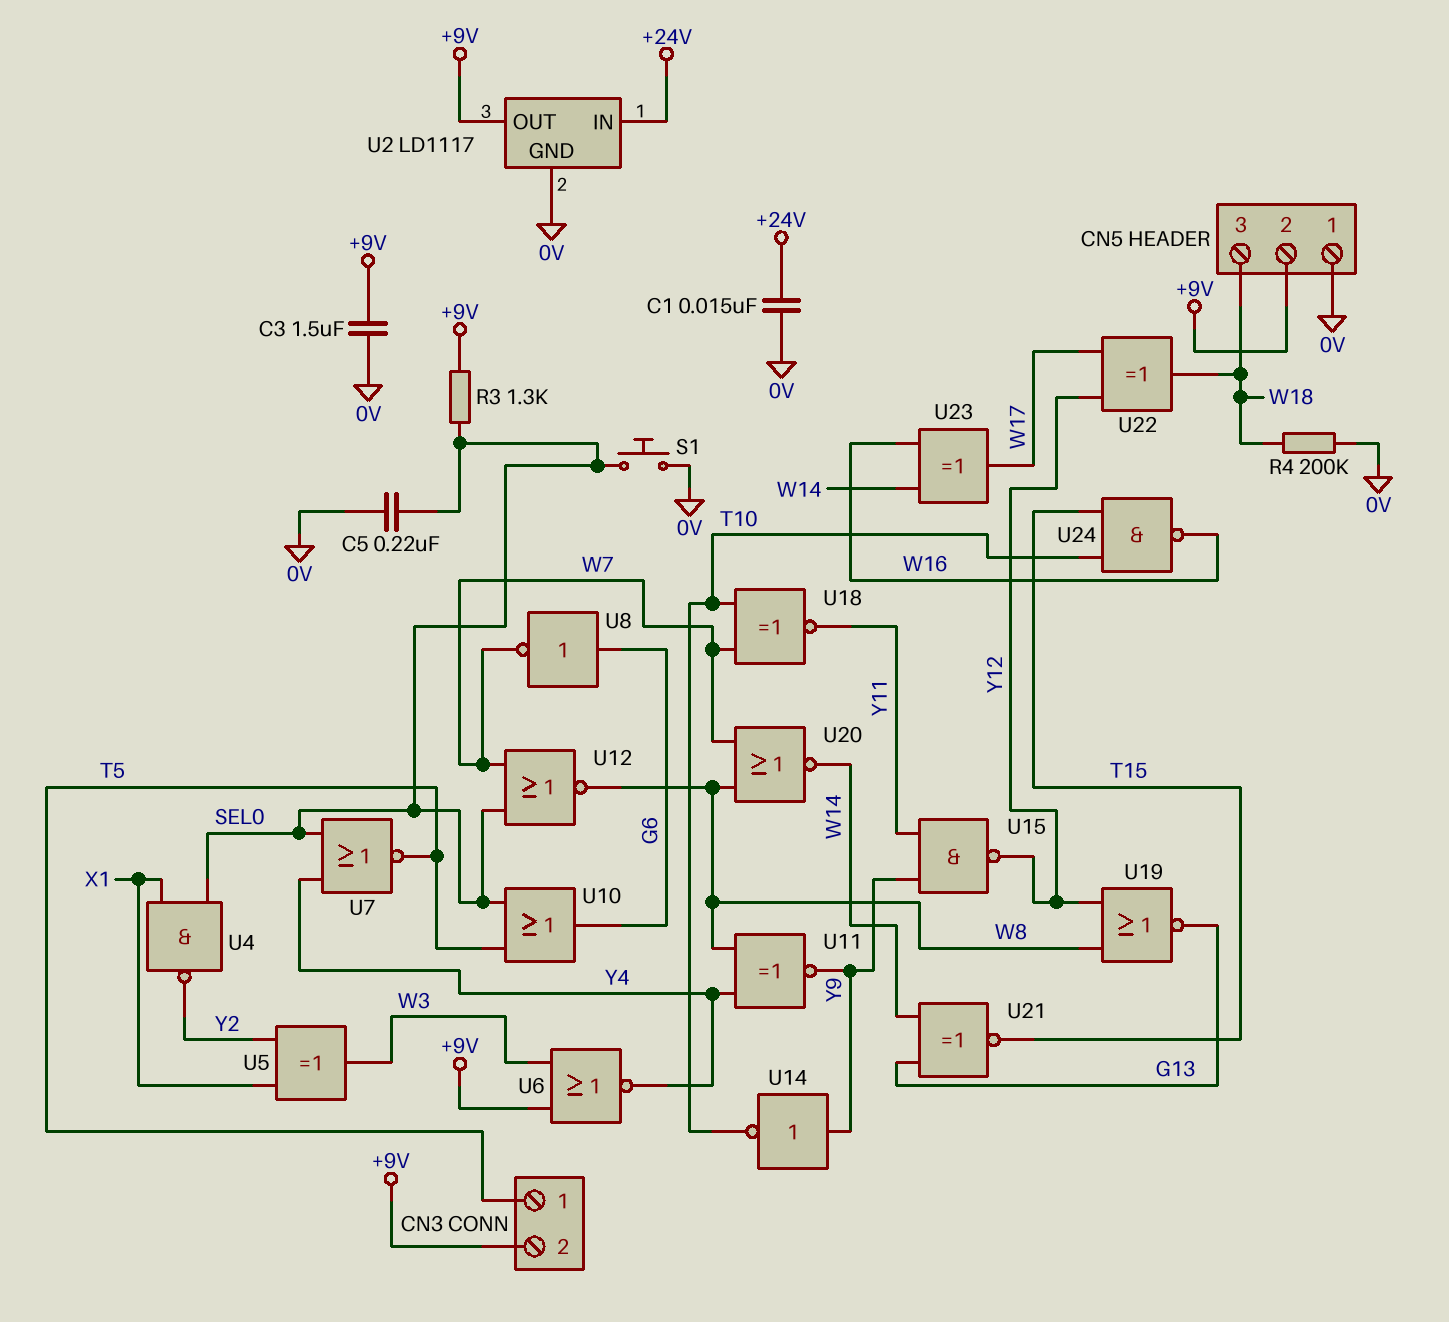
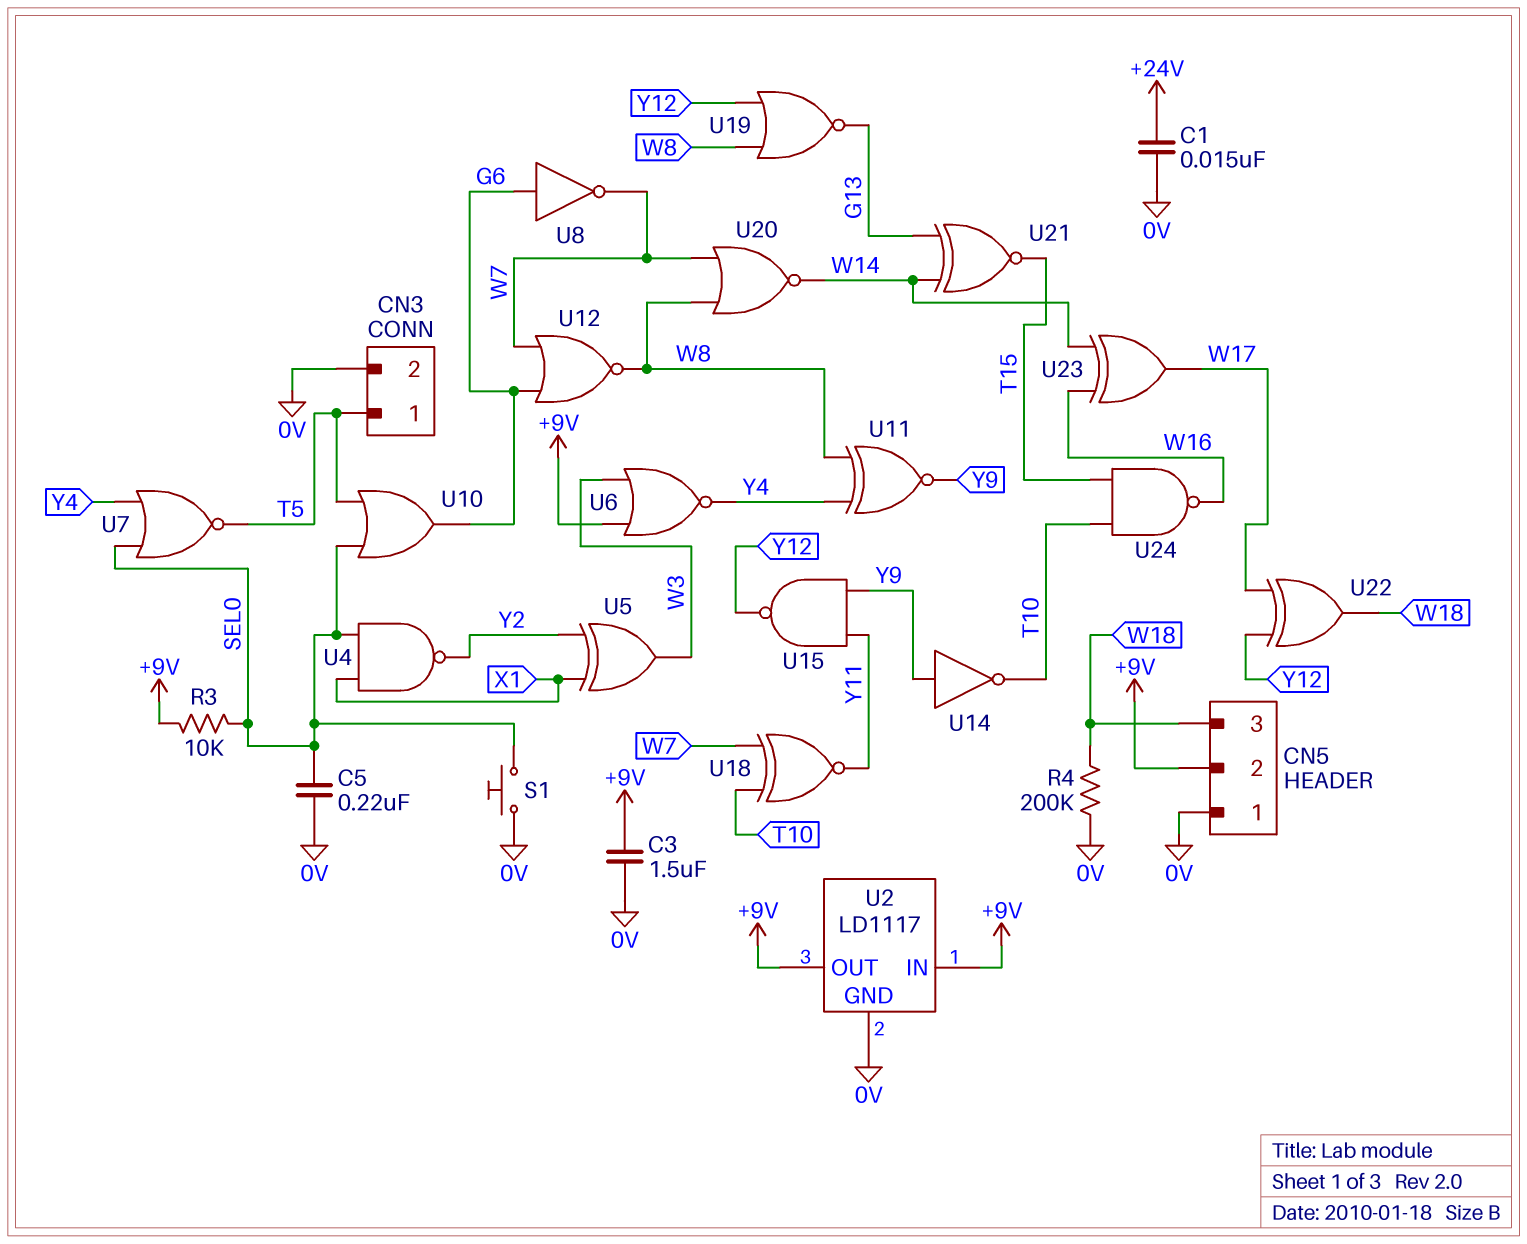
CN3 pin 2: +9V -> 0V
R3: 1.3k (+9V, SEL0) -> 10k (+9V, SEL0)
U2 pin IN: +24V -> +9V
U12: NOR (in SEL0, in W7, out W8) -> NOR (in G6, in W7, out W8)

